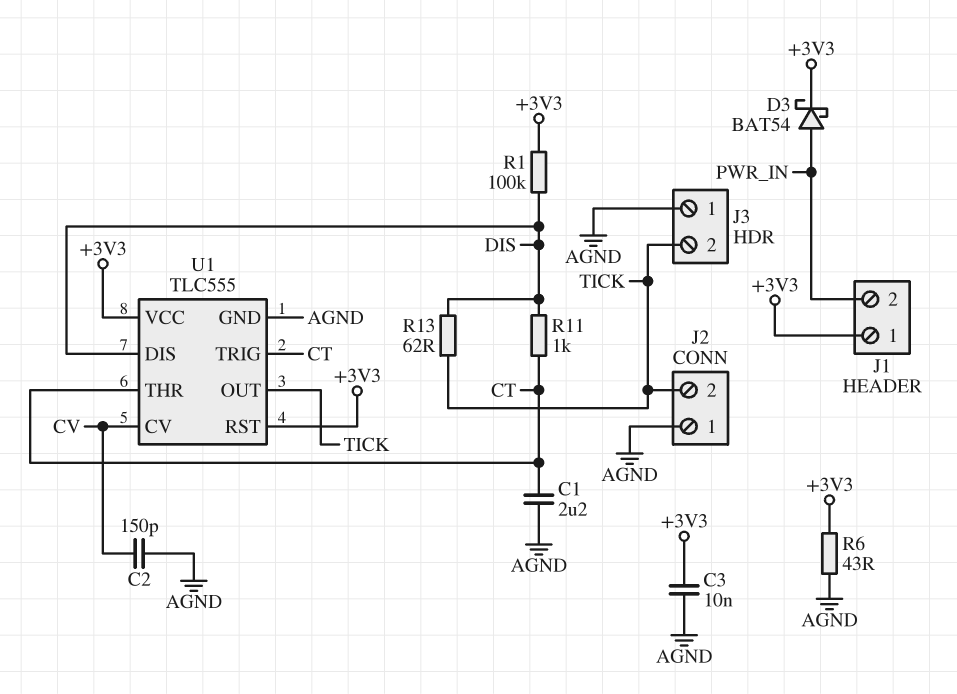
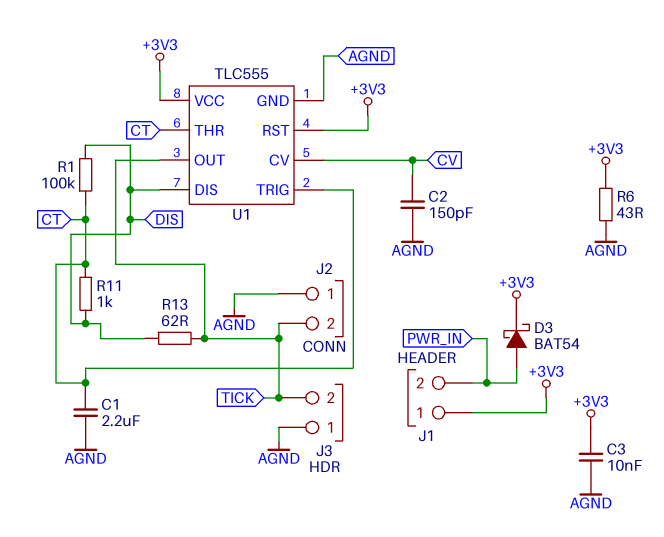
R1: 100k (+3V3, DIS) -> 100k (CT, DIS)

